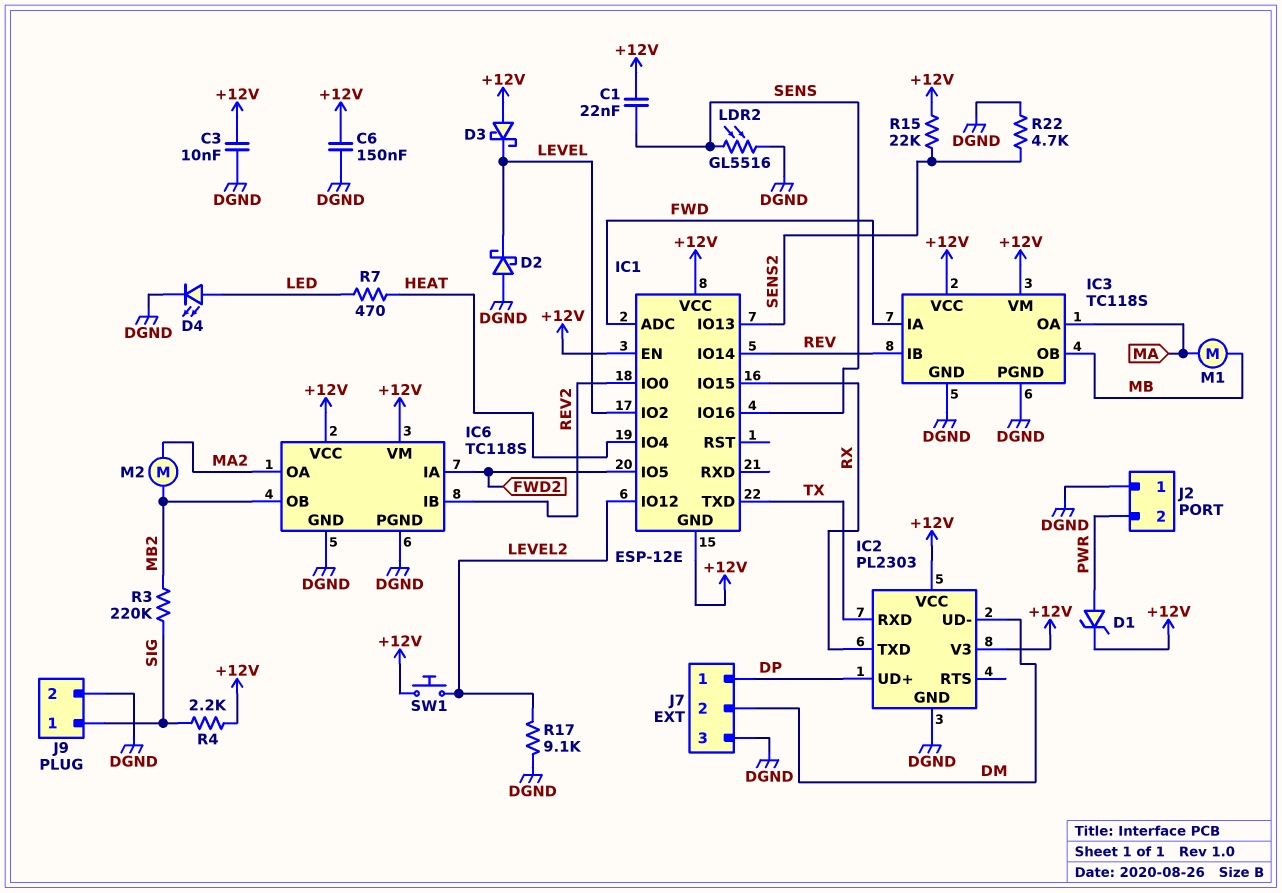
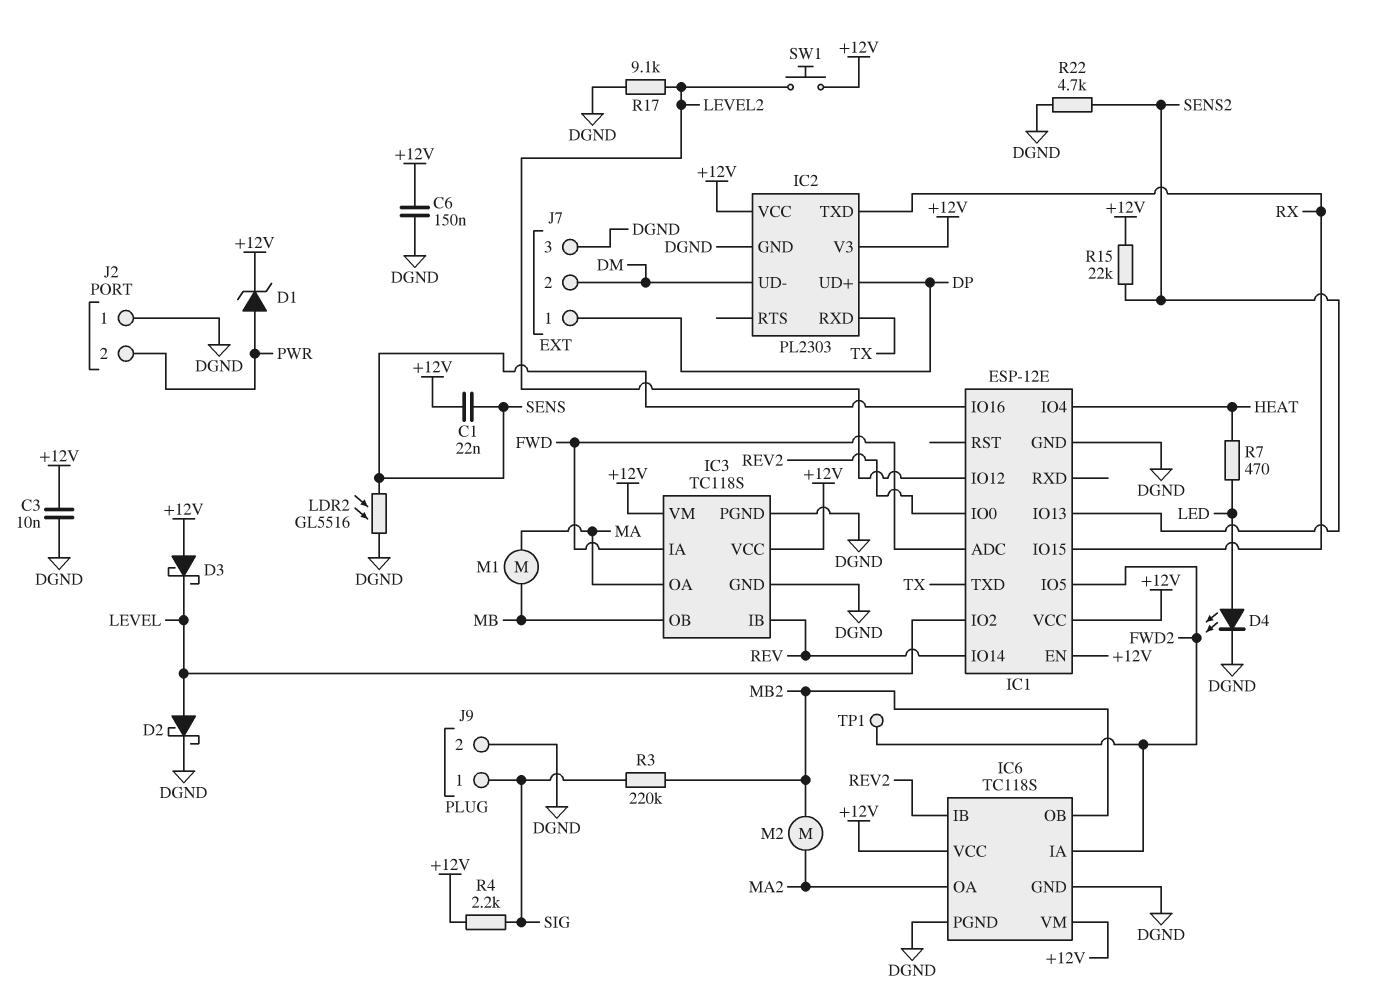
D2: schottky (A DGND, K LEVEL) -> schottky (A LEVEL, K DGND)
IC1 pin GND: +12V -> DGND
TP1: none -> test point (FWD2)

